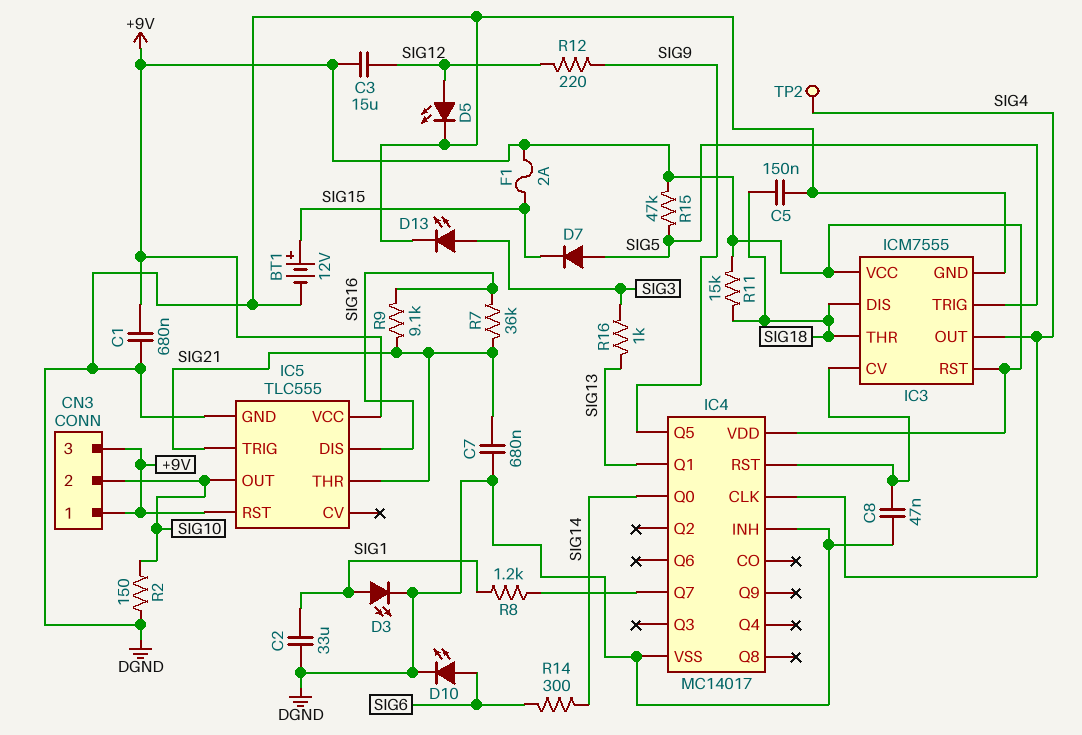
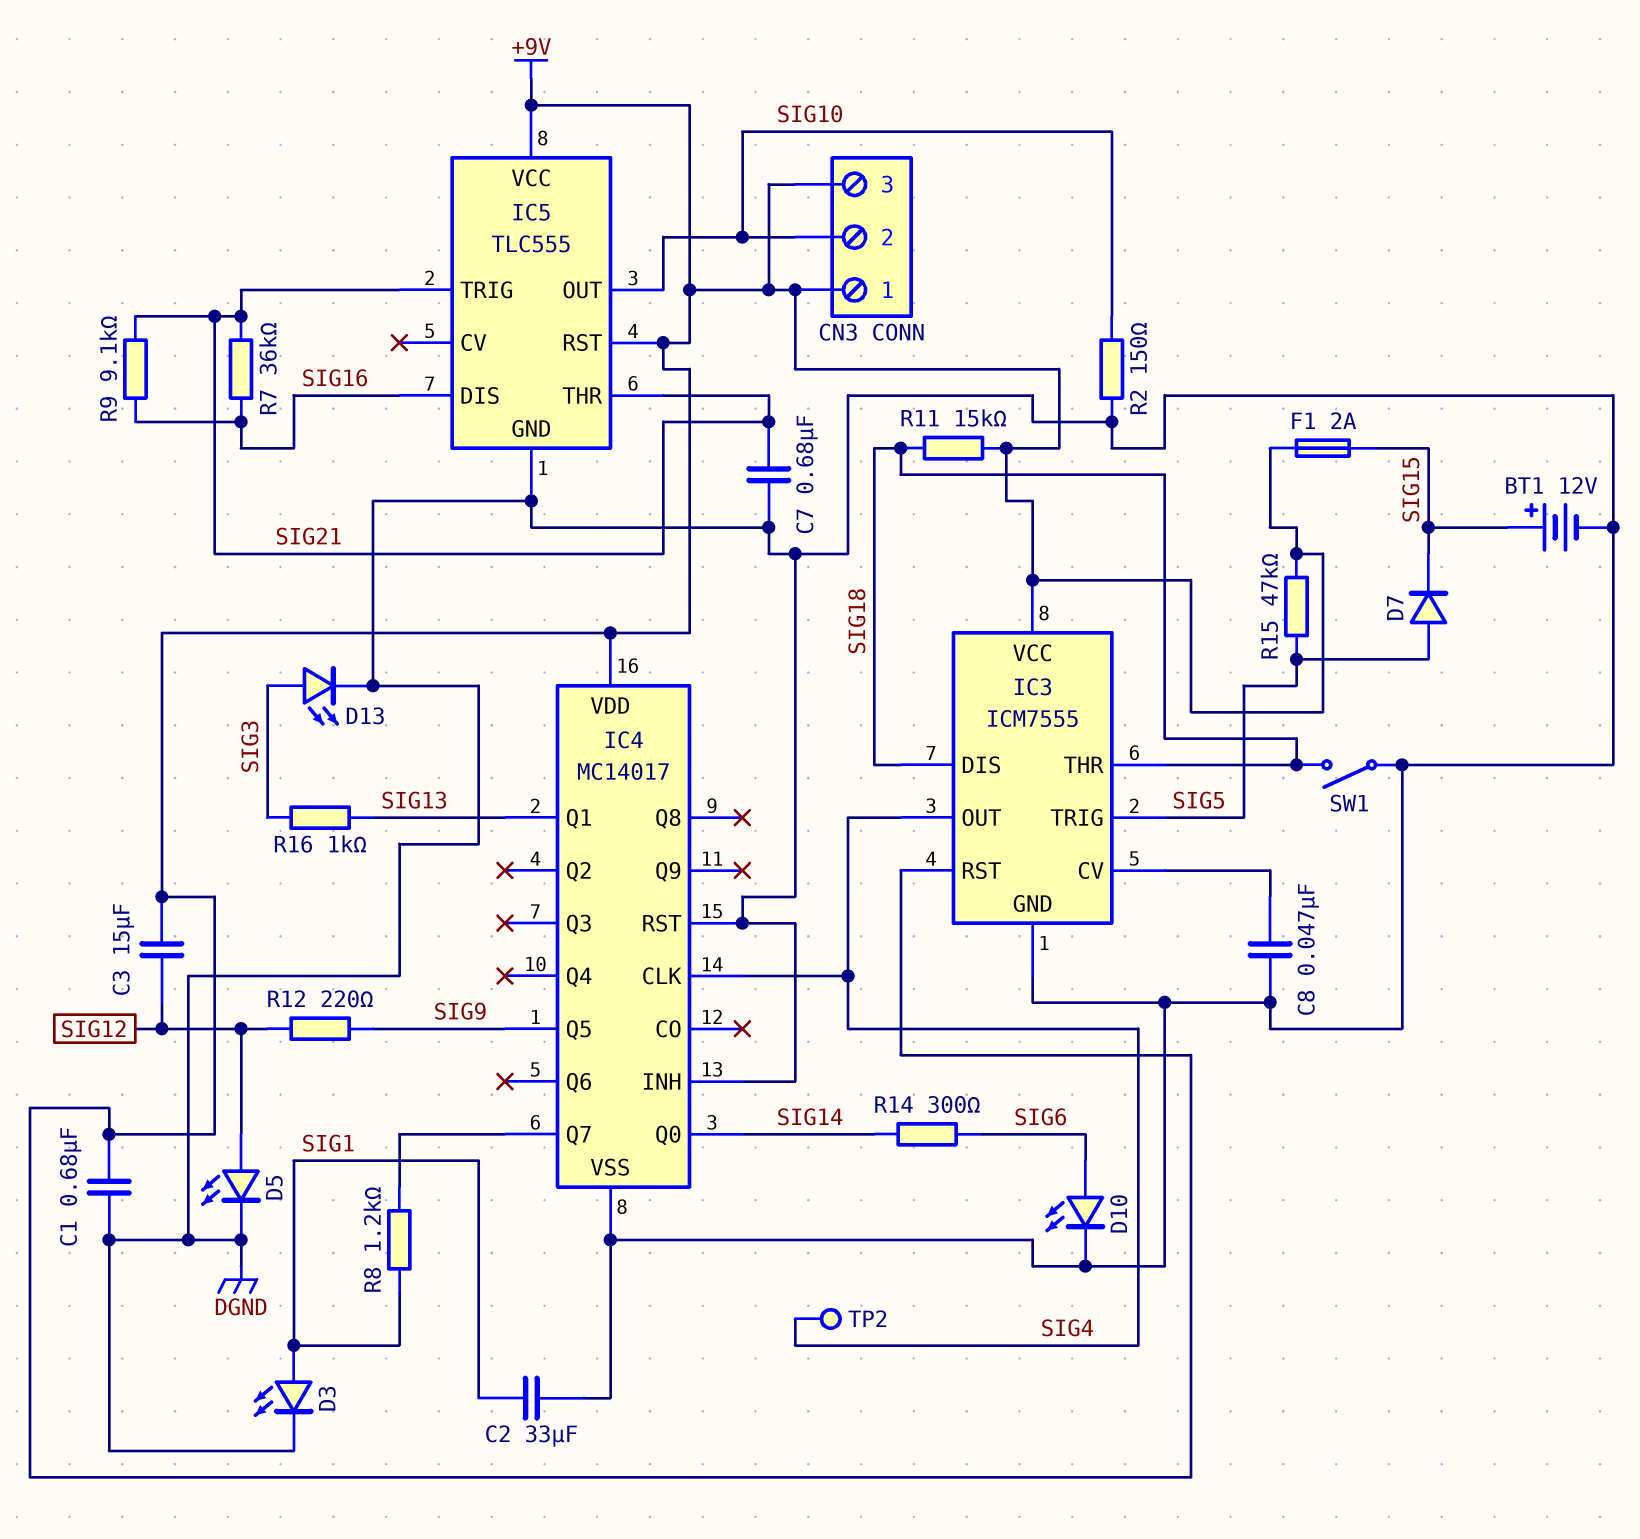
C5: 150nF (DGND, SIG18) -> none
IC4 pin RST: IC3/CV -> DGND
SW1: none -> switch (DGND, SIG18)

